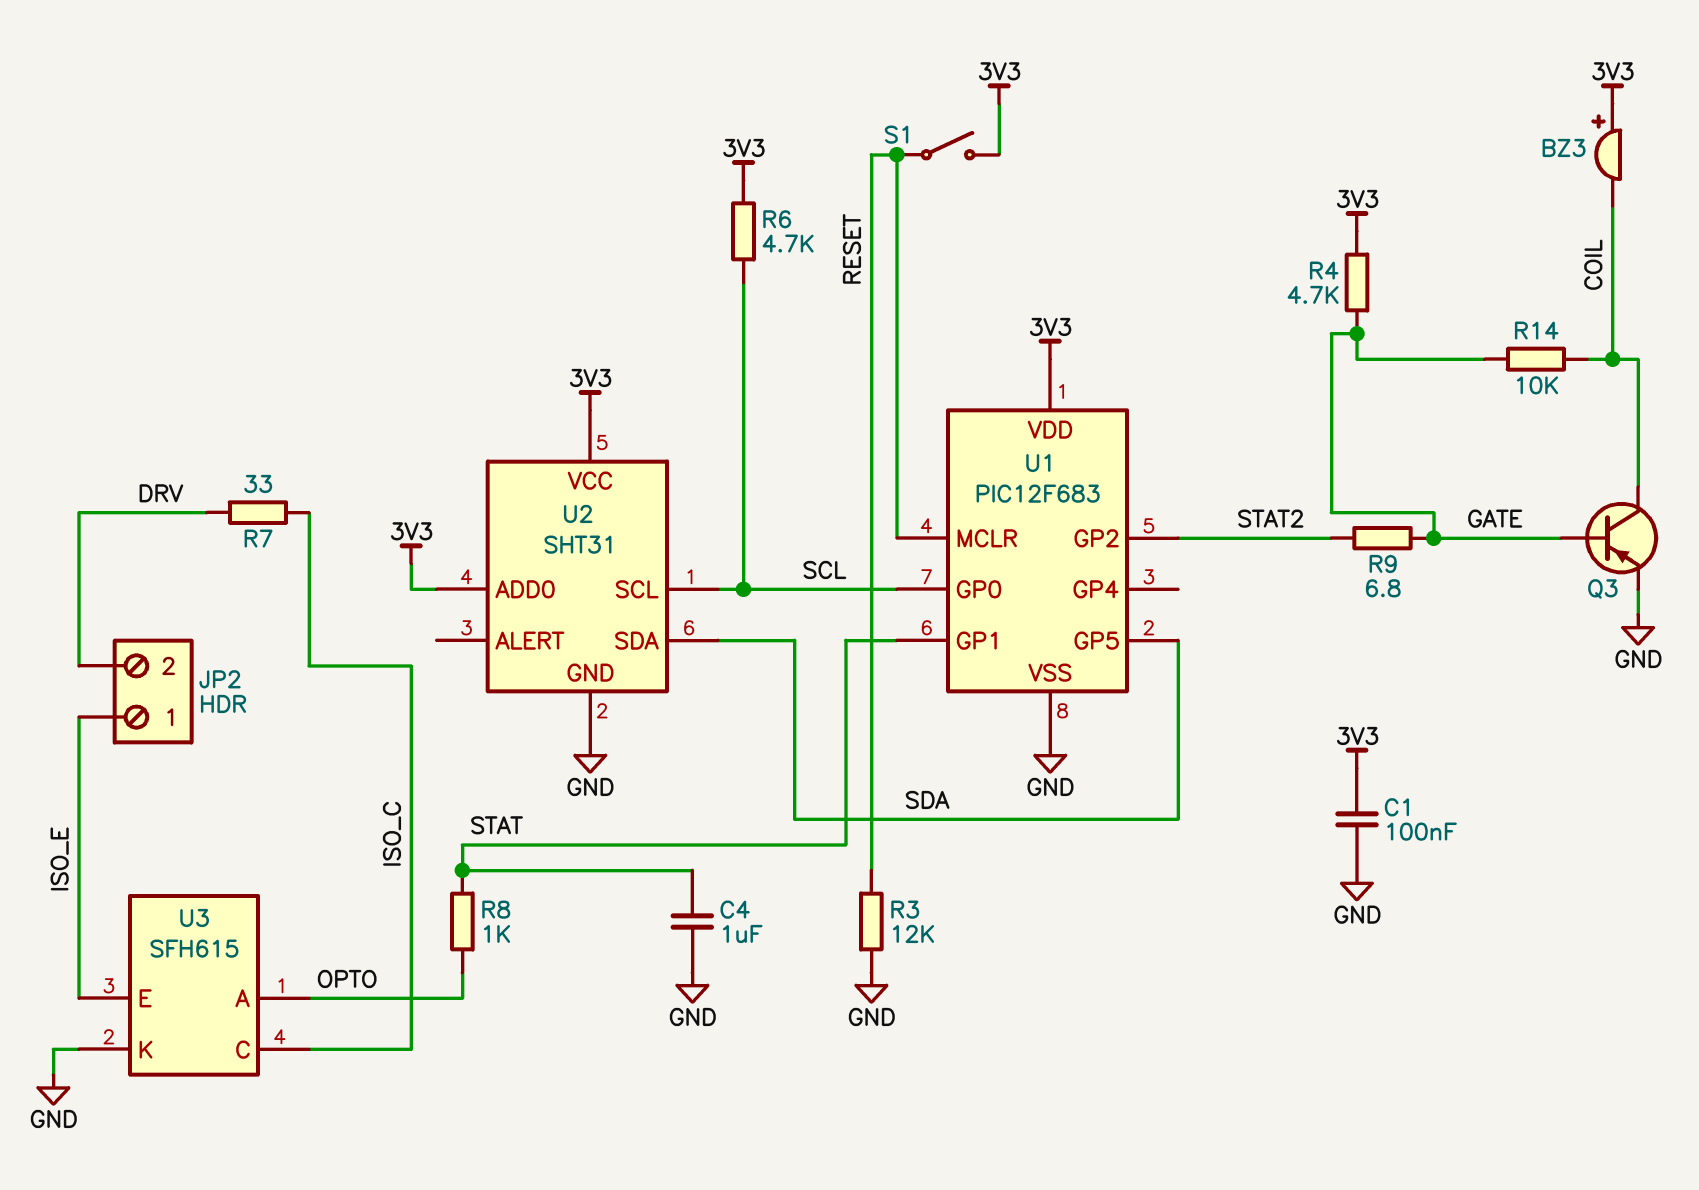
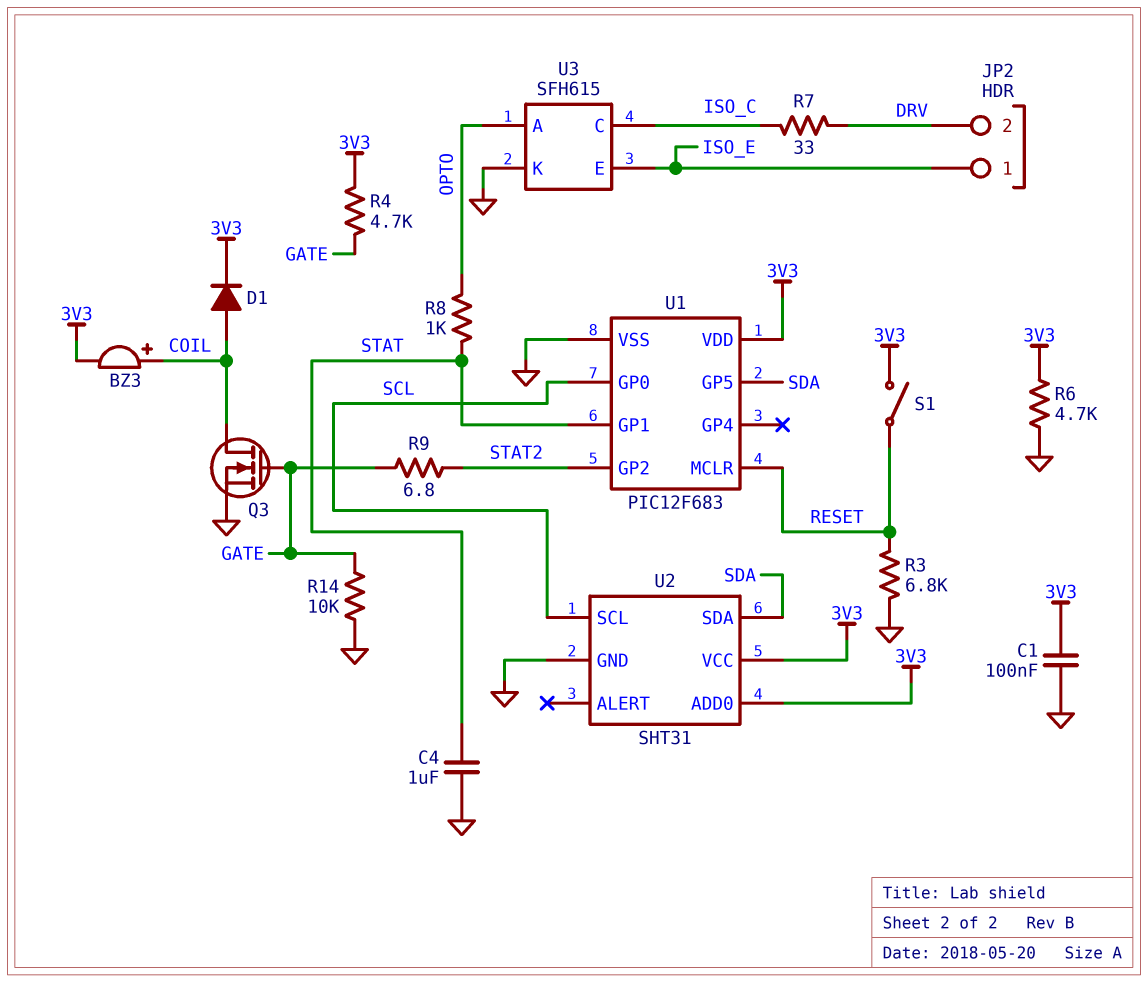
BZ3: buzzer (plus 3V3, minus COIL) -> buzzer (plus COIL, minus 3V3)
D1: none -> diode (A COIL, K 3V3)
Q3: PNP (B GATE, C COIL, E GND) -> NMOS (G GATE, D COIL, S GND)
R3: 12k (GND, RESET) -> 6.8k (GND, RESET)
R6: 4.7k (3V3, SCL) -> 4.7k (3V3, GND)
R14: 10k (COIL, GATE) -> 10k (GATE, GND)

